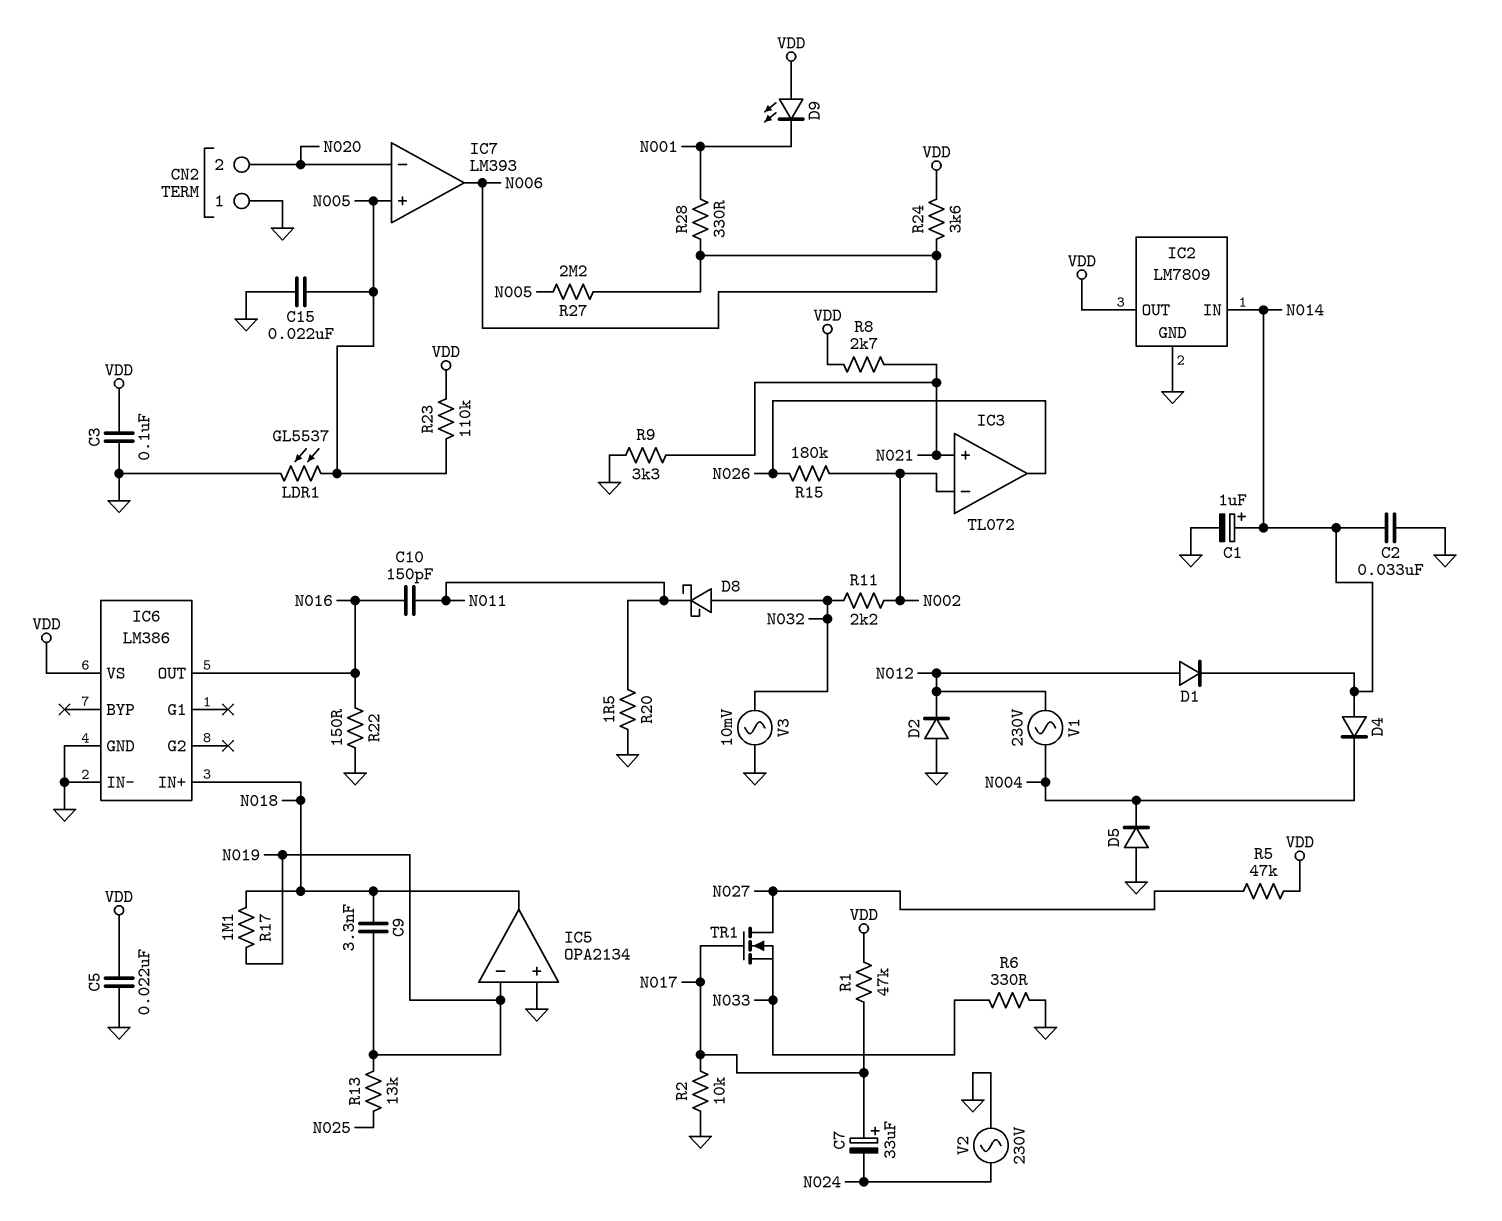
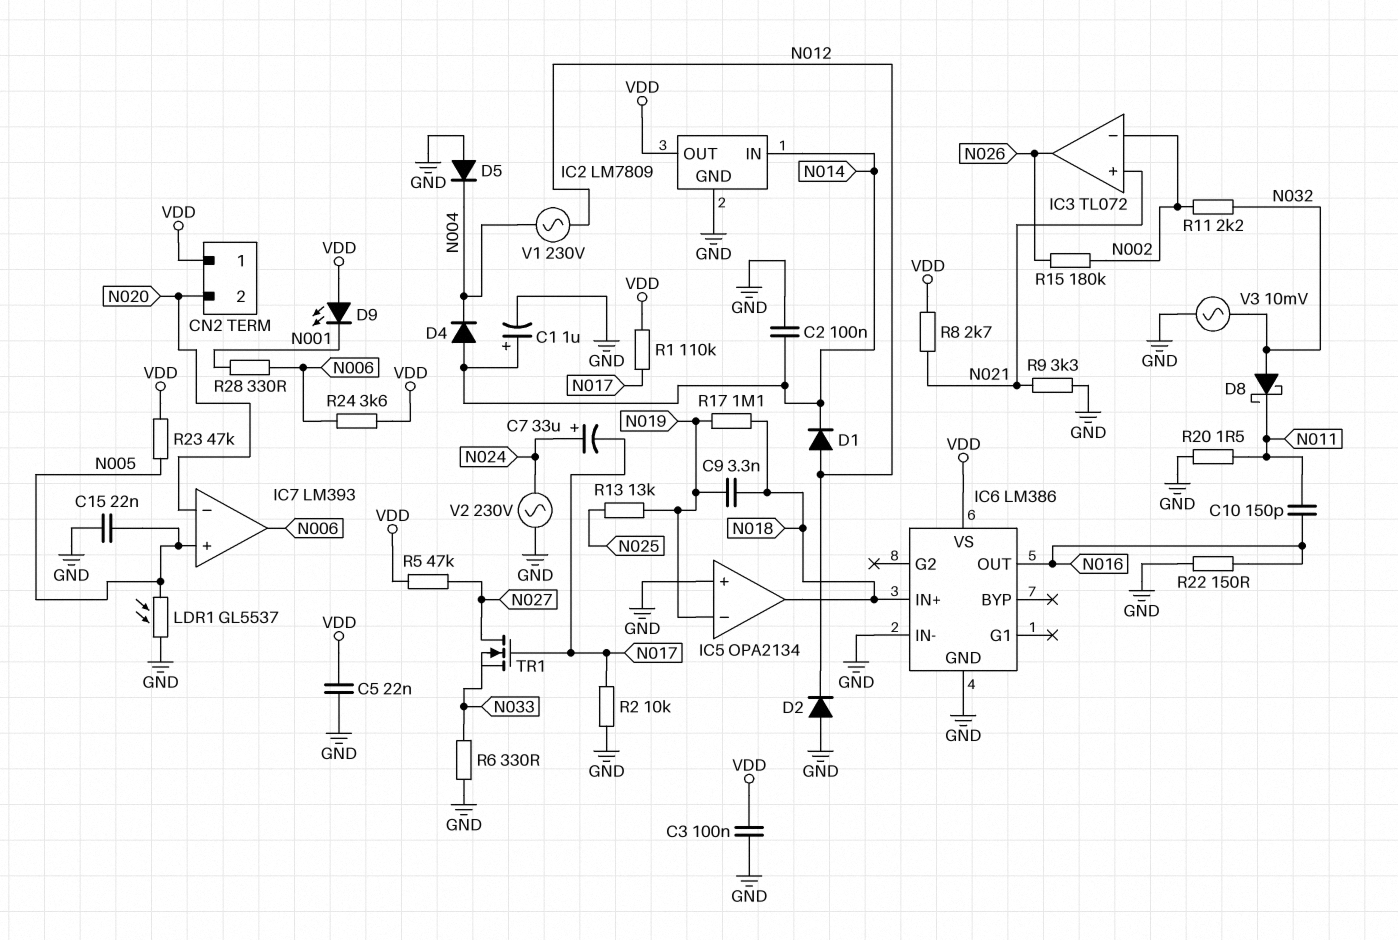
C2: 33nF (GND, N014) -> 100nF (GND, N014)
C7: 33uF (plus N017, minus N024) -> 33uF (plus N024, minus N017)
CN2 pin 1: GND -> VDD
R1: 47k (N017, VDD) -> 110k (N017, VDD)
R23: 110k (N005, VDD) -> 47k (N005, VDD)
R27: 2.2M (N005, N006) -> none

